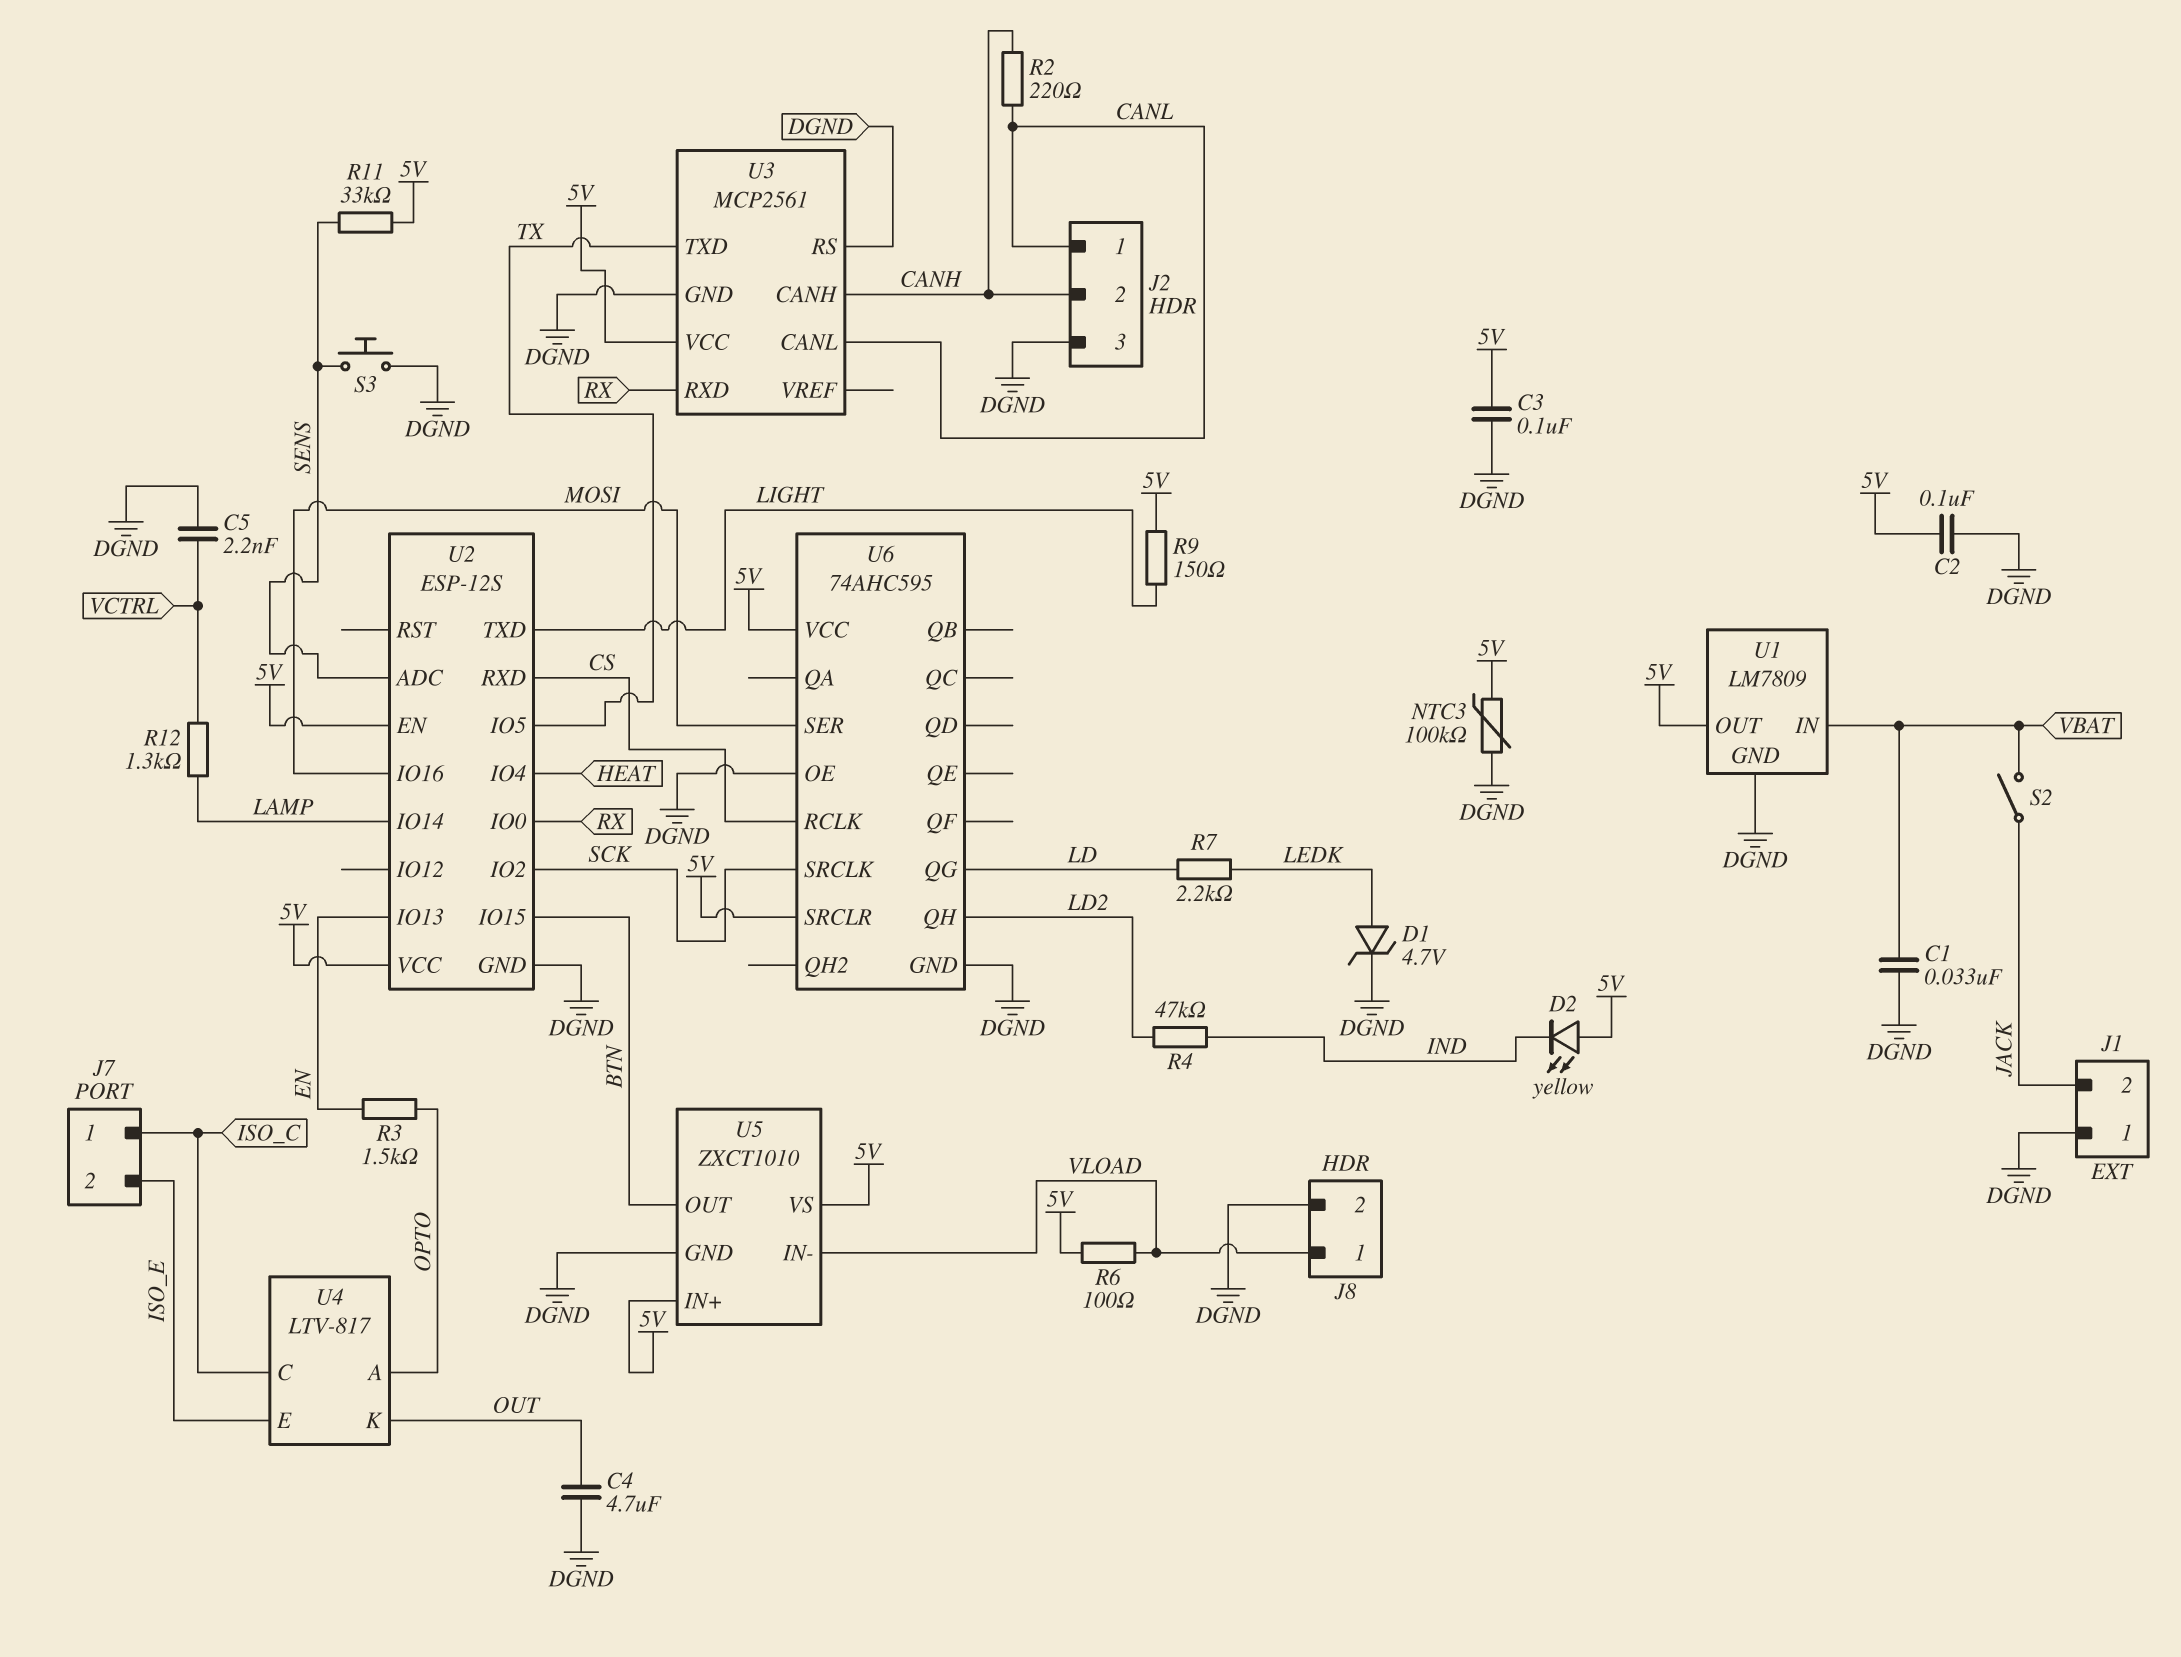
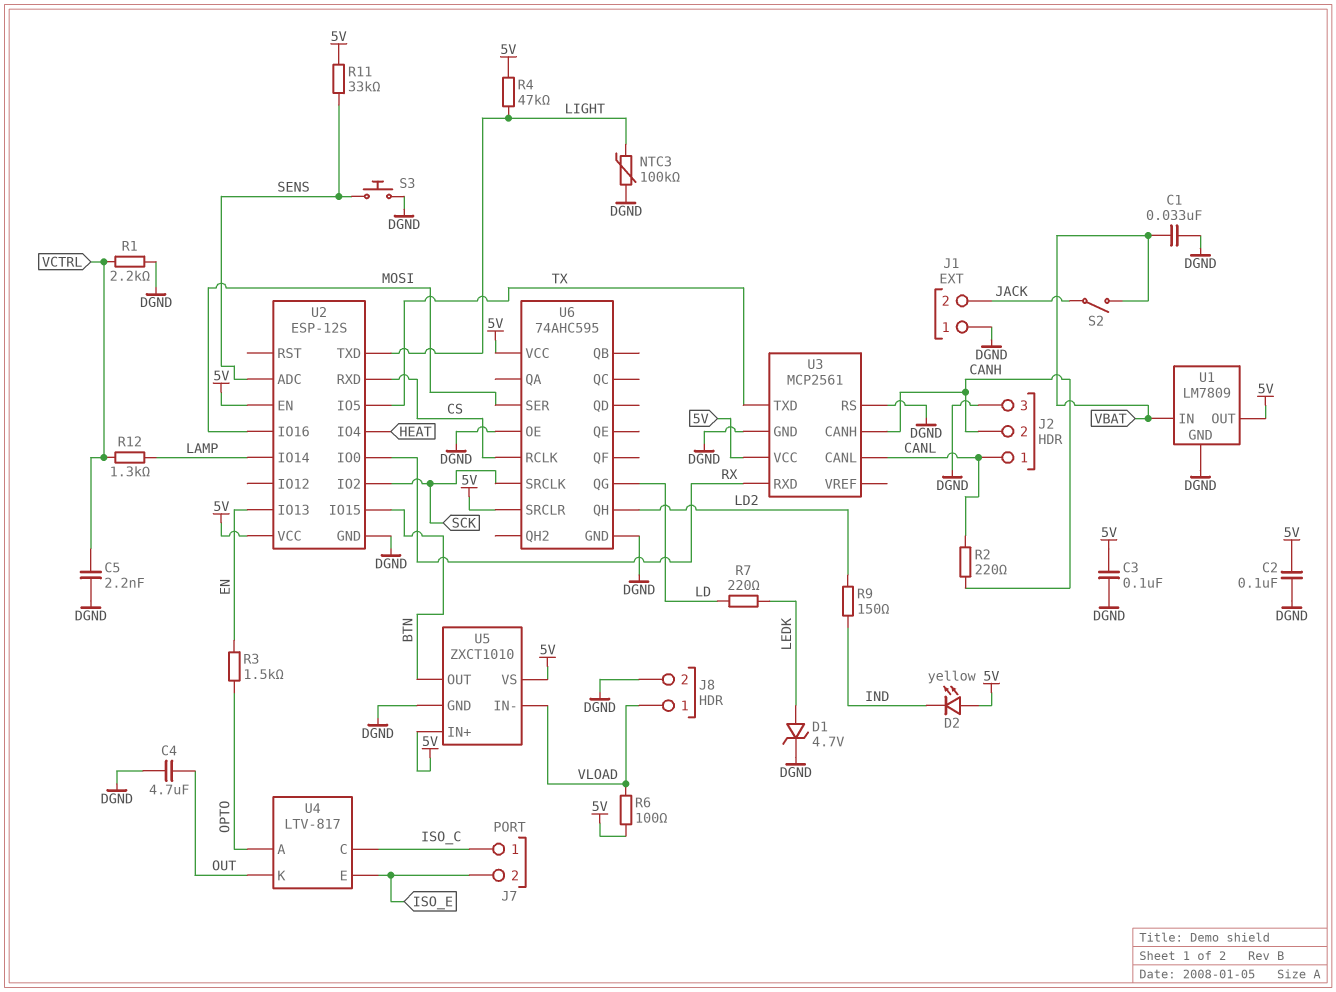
NTC3: 100k (5V, DGND) -> 100k (DGND, LIGHT)
R1: none -> 2.2k (DGND, VCTRL)
R4: 47k (IND, LD2) -> 47k (5V, LIGHT)
R7: 2.2k (LD, LEDK) -> 220 (LD, LEDK)
R9: 150 (5V, LIGHT) -> 150 (IND, LD2)

